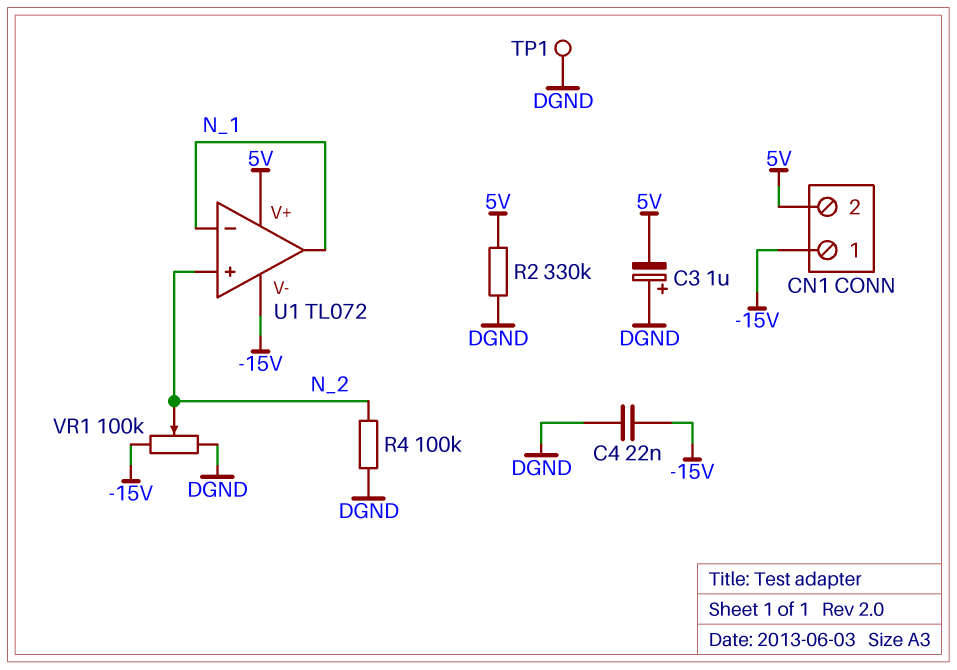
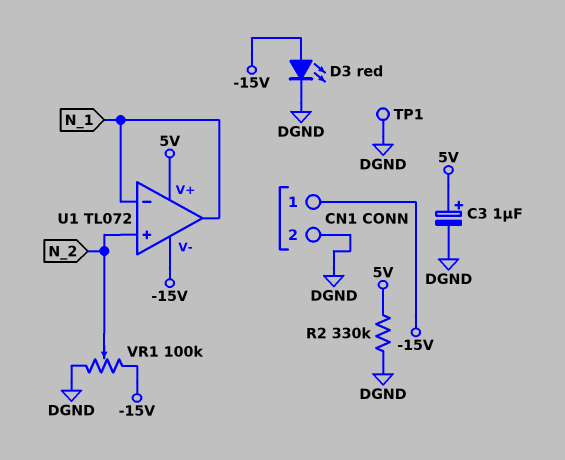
C3: 1uF (plus DGND, minus 5V) -> 1uF (plus 5V, minus DGND)
C4: 22nF (-15V, DGND) -> none
CN1 pin 2: 5V -> DGND
D3: none -> LED red (A -15V, K DGND)
R4: 100k (DGND, N_2) -> none

